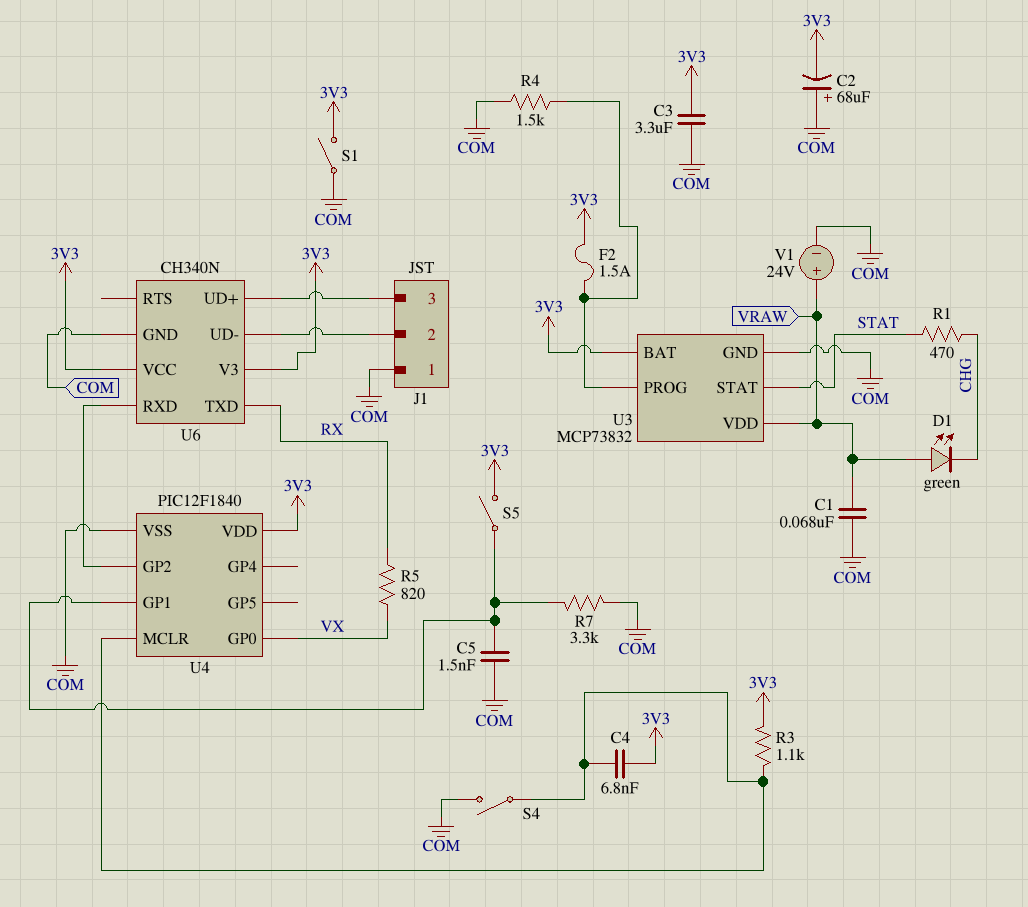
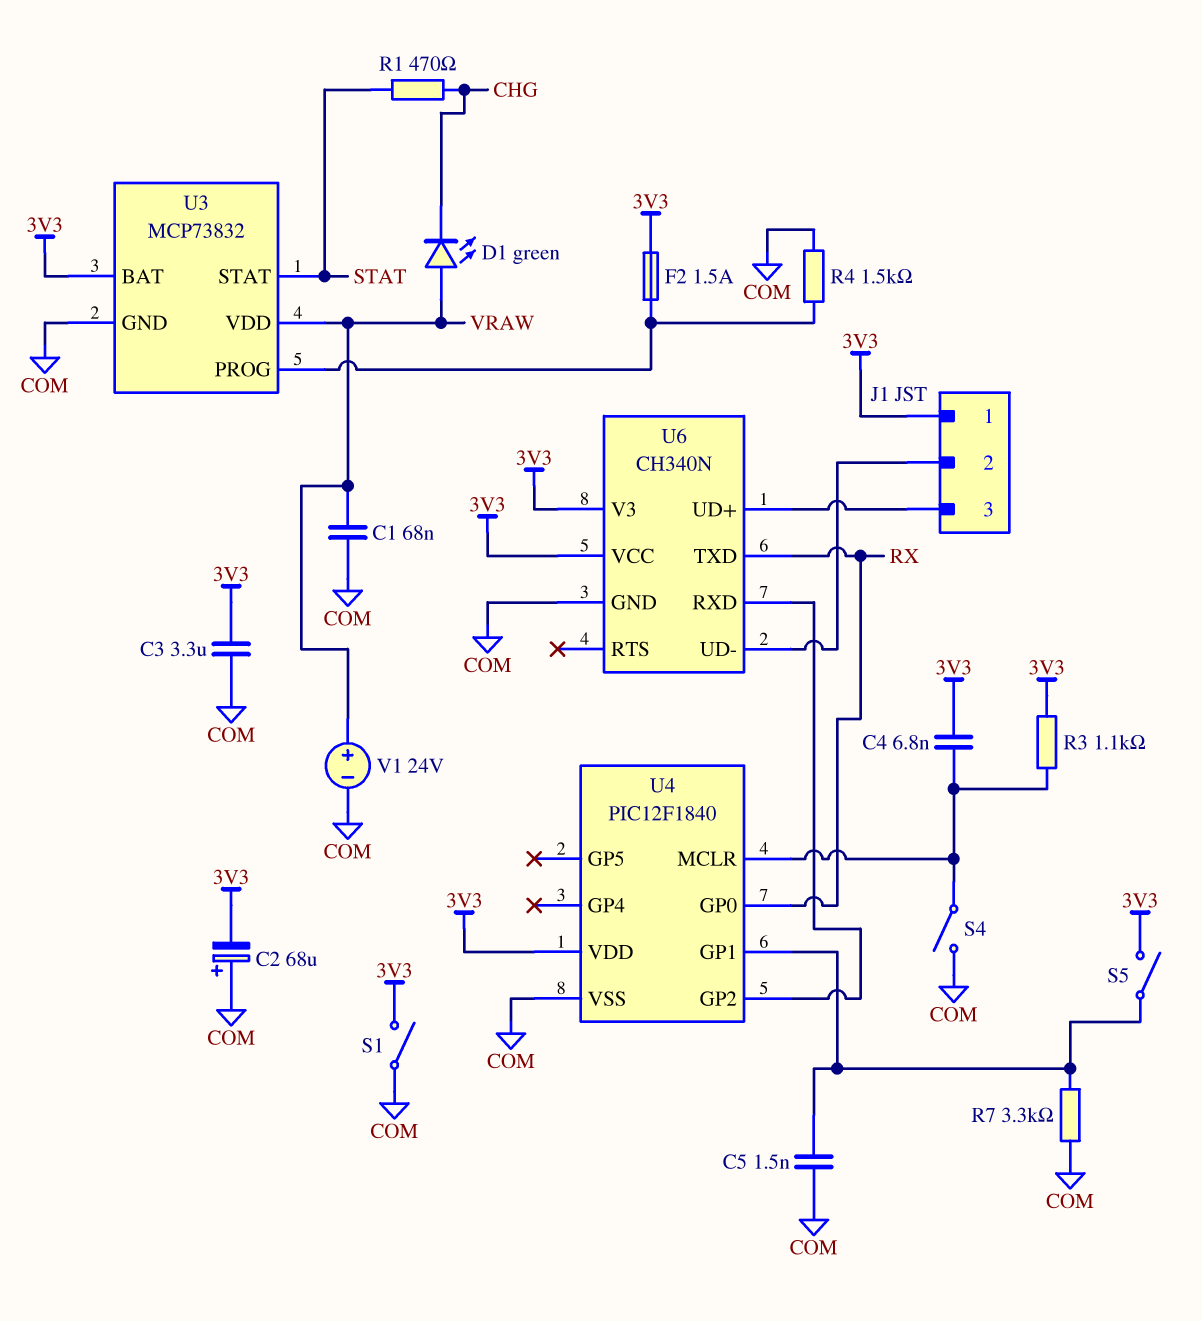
J1 pin 1: COM -> 3V3
R5: 820 (RX, VX) -> none
U4 pin GP0: VX -> RX

